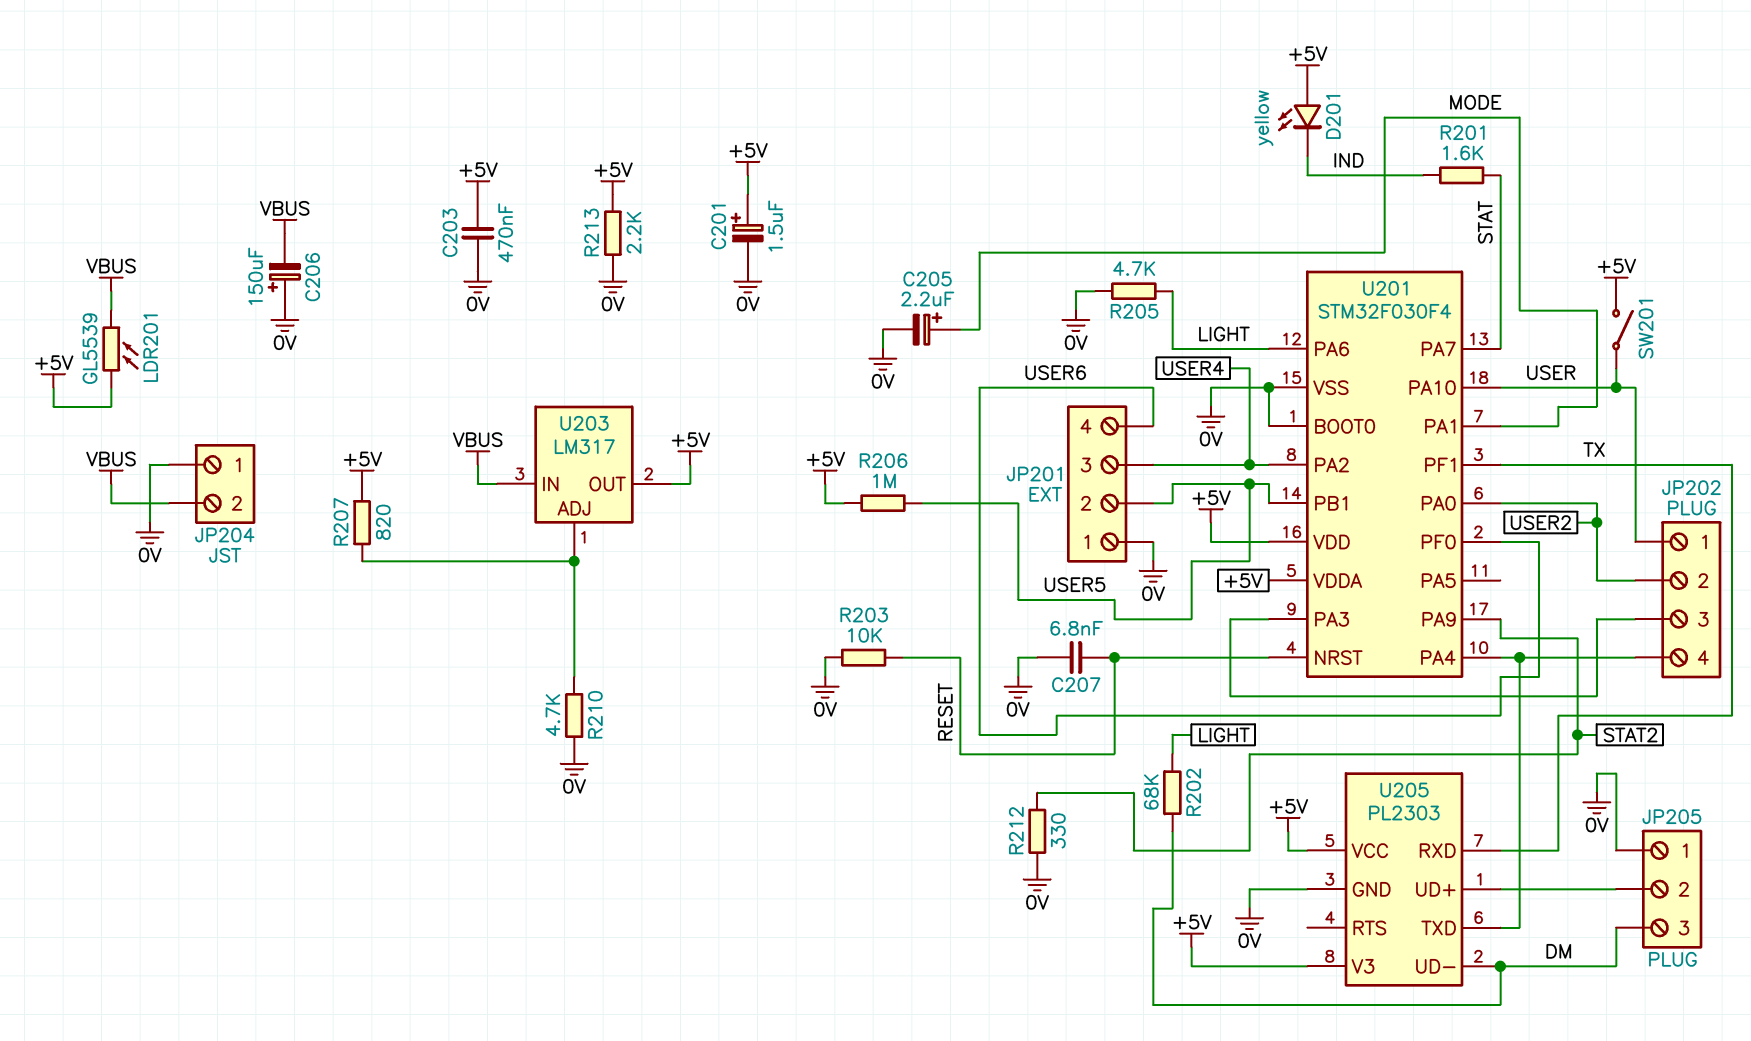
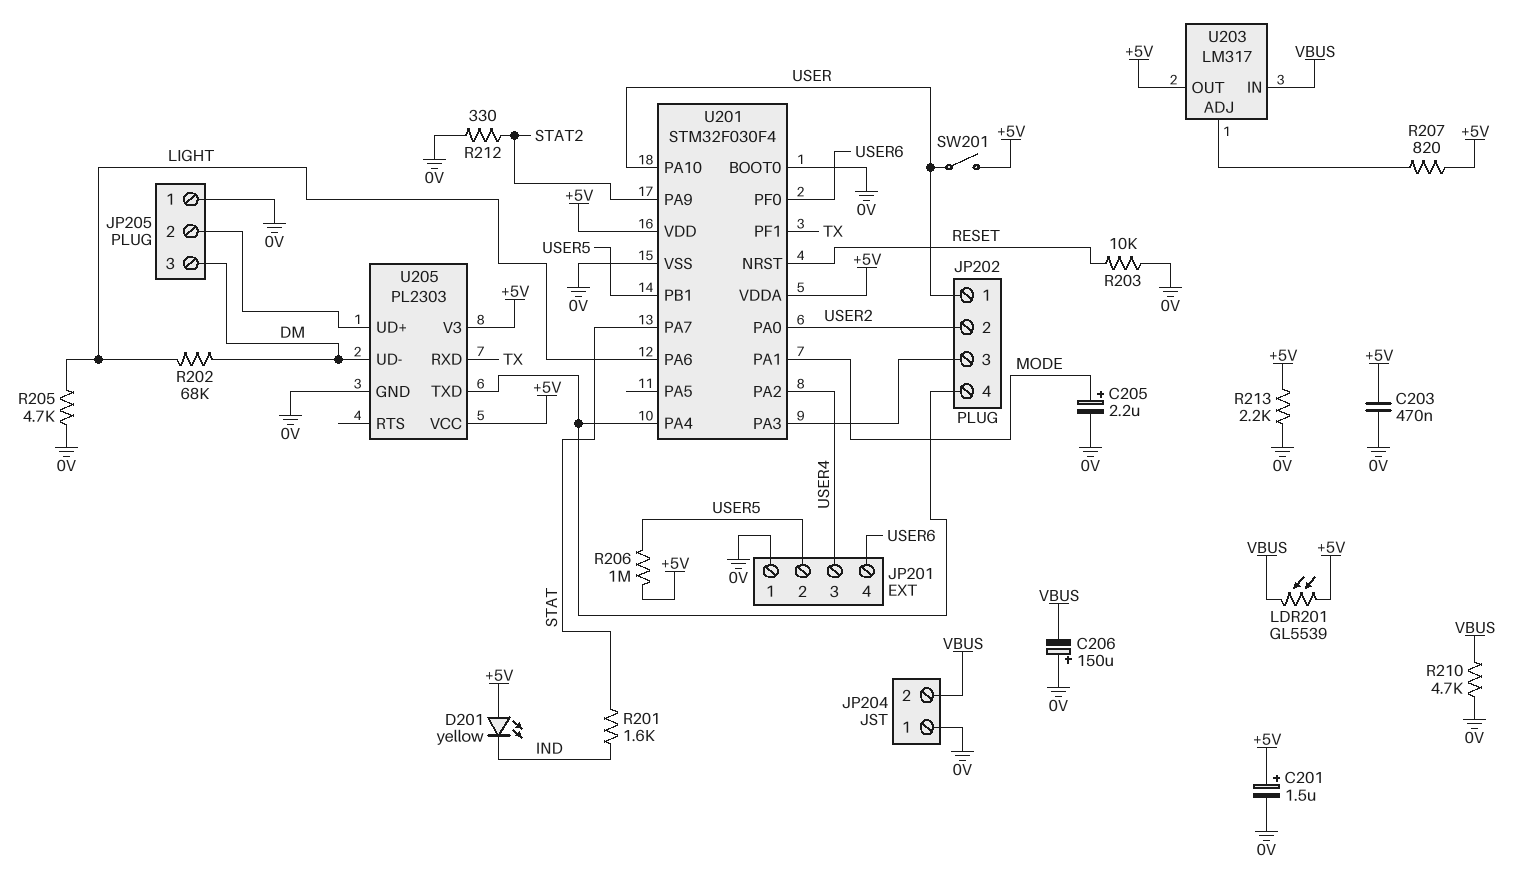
C207: 6.8nF (0V, RESET) -> none
R210: 4.7k (0V, U203/ADJ) -> 4.7k (0V, VBUS)

